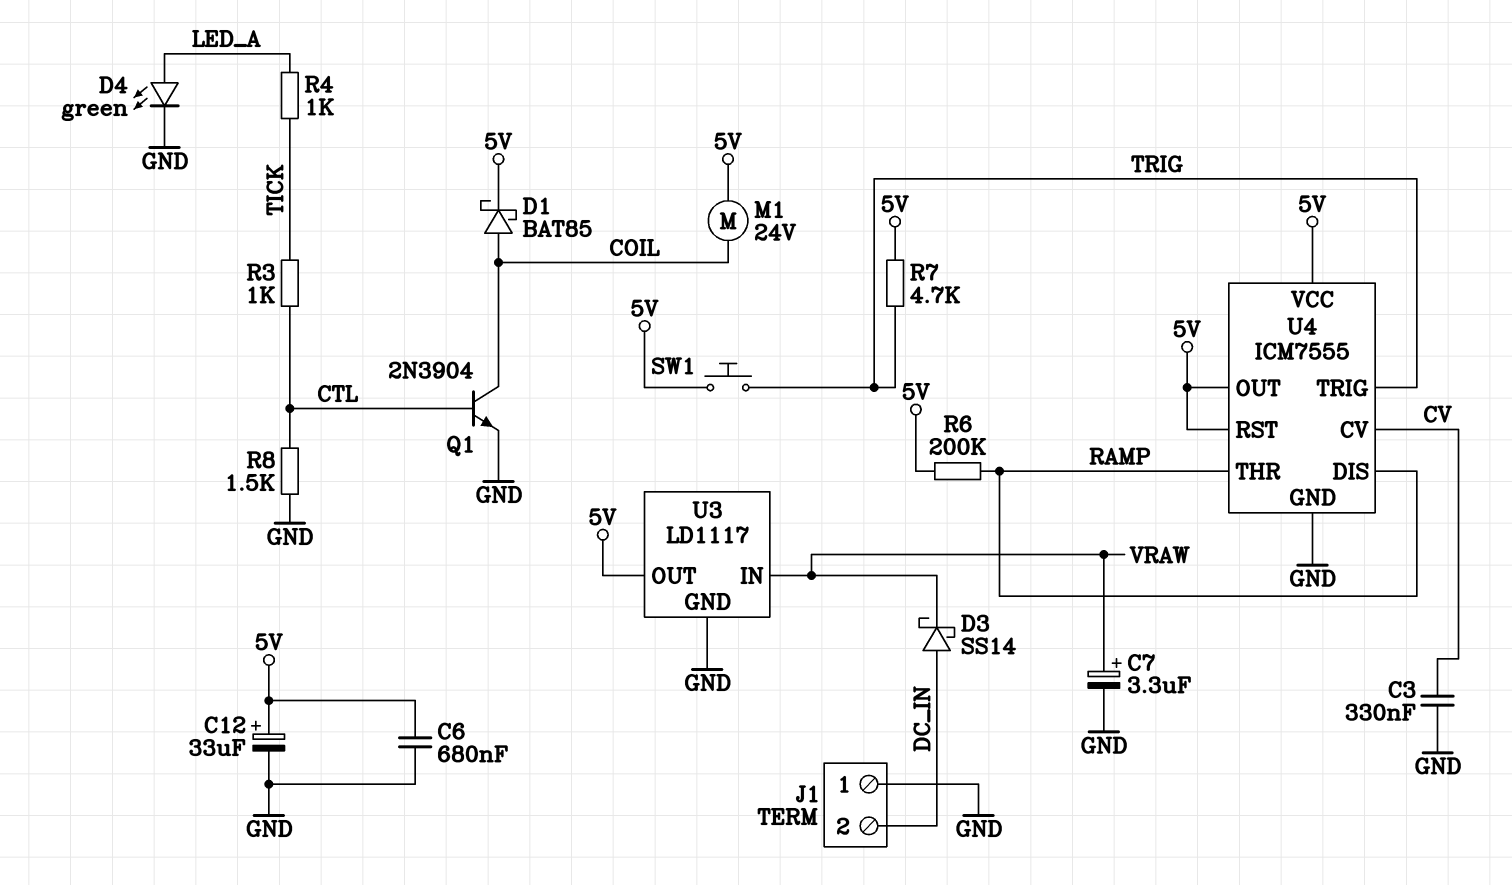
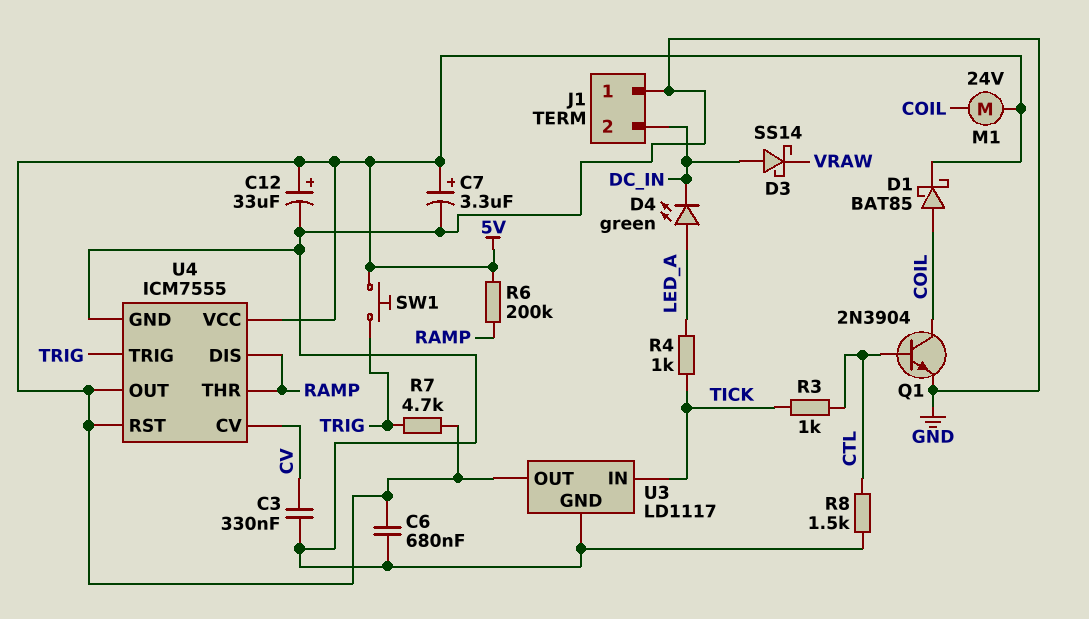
C7: 3.3uF (plus VRAW, minus GND) -> 3.3uF (plus 5V, minus GND)
D4: LED green (A LED_A, K GND) -> LED green (A LED_A, K DC_IN)
U3 pin IN: VRAW -> TICK

